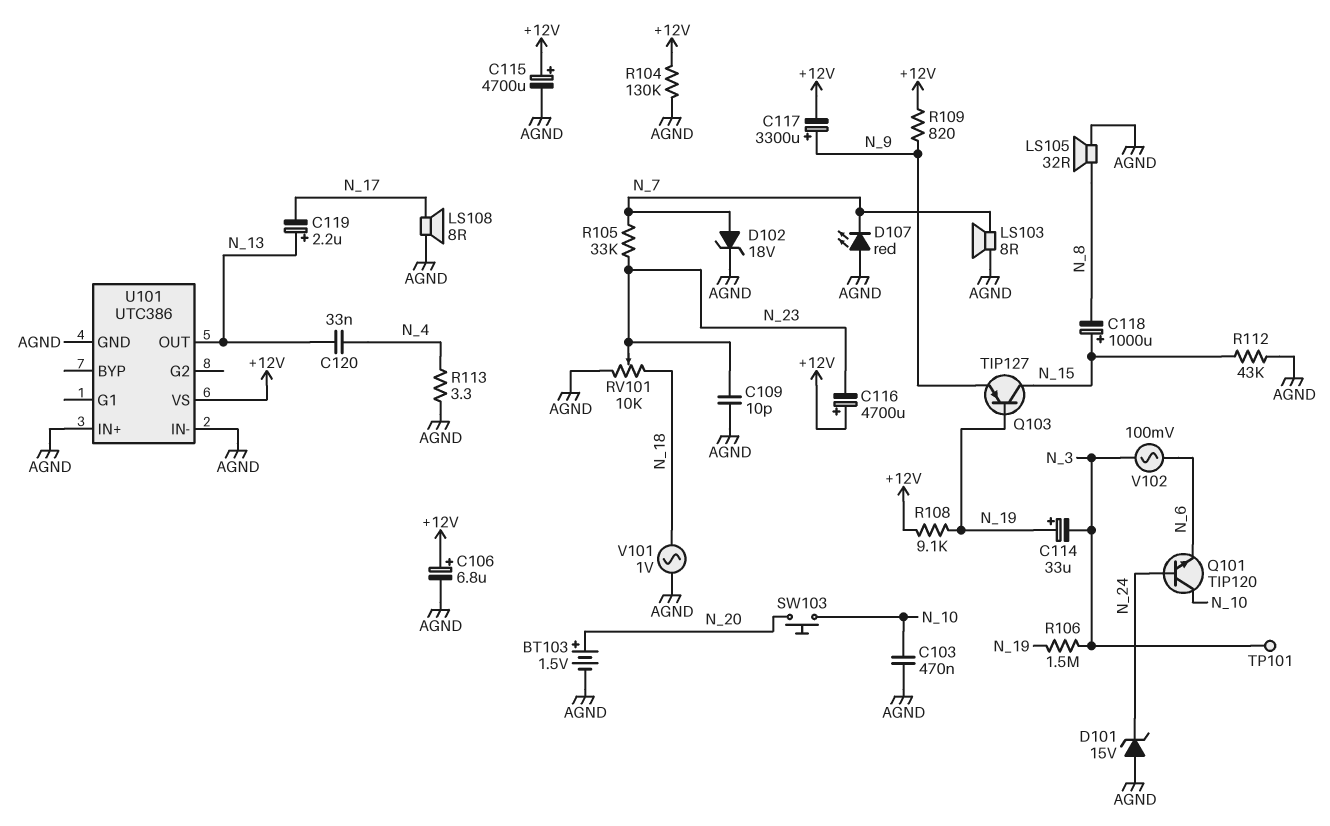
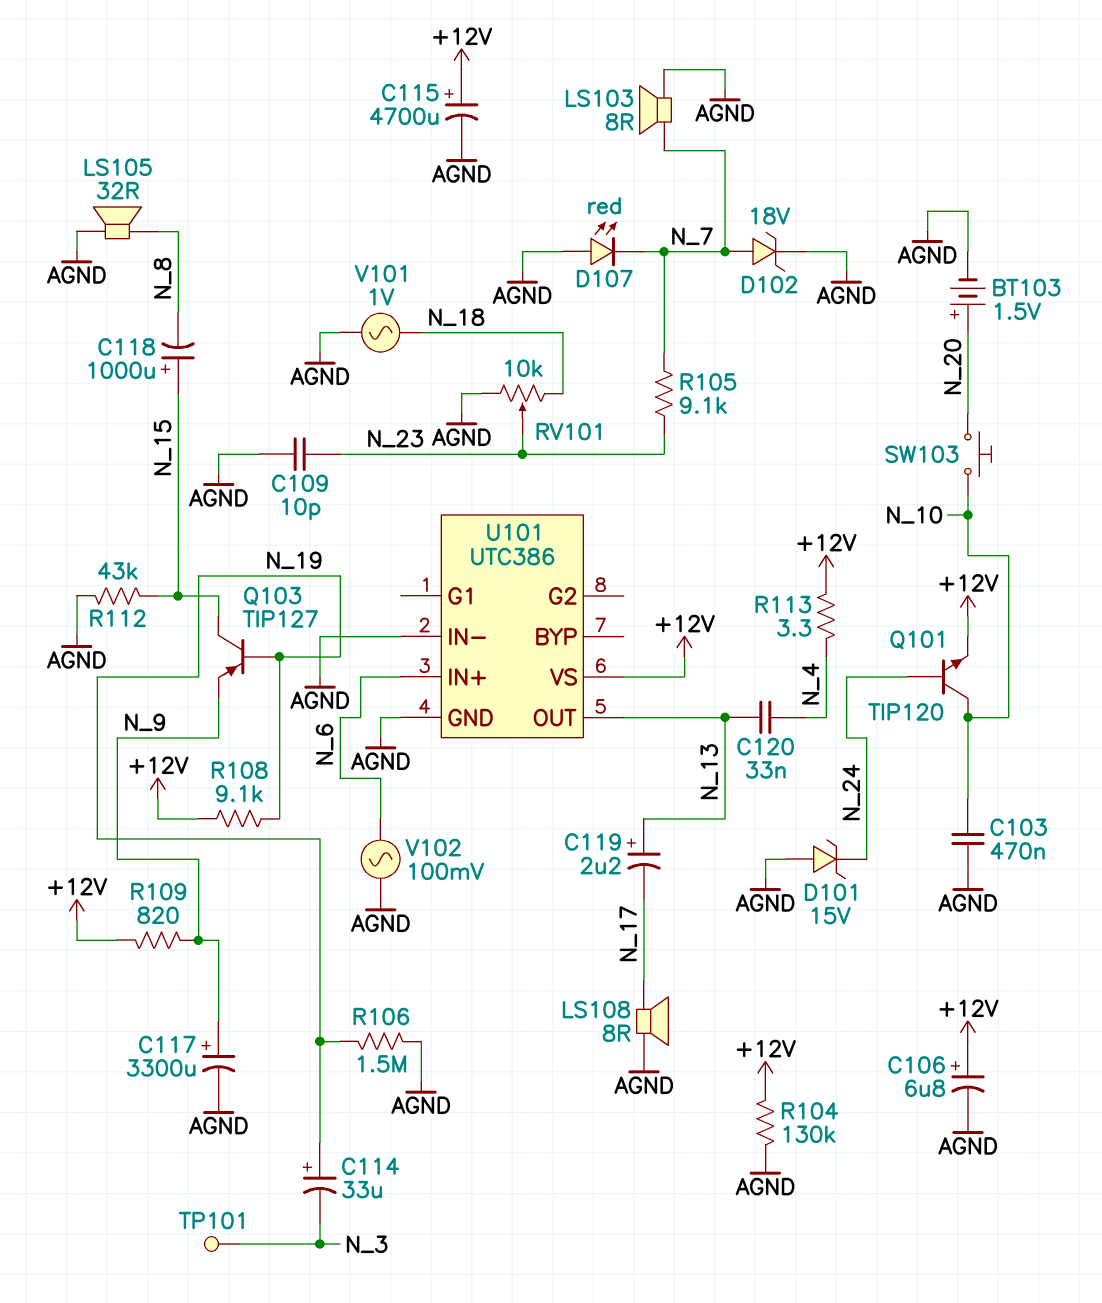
C116: 4700uF (plus +12V, minus N_23) -> none
C117: 3300uF (plus N_9, minus +12V) -> 3300uF (plus N_9, minus AGND)
Q101: NPN TIP120 (B N_24, C N_10, E N_6) -> NPN TIP120 (B N_24, C N_10, E +12V)
R105: 33k (N_7, N_23) -> 9.1k (N_7, N_23)
R106: 1.5M (N_3, N_19) -> 1.5M (AGND, N_19)
R113: 3.3 (AGND, N_4) -> 3.3 (+12V, N_4)
U101 pin IN+: AGND -> N_6
V102: AC 100mV (N_3, N_6) -> AC 100mV (AGND, N_6)

